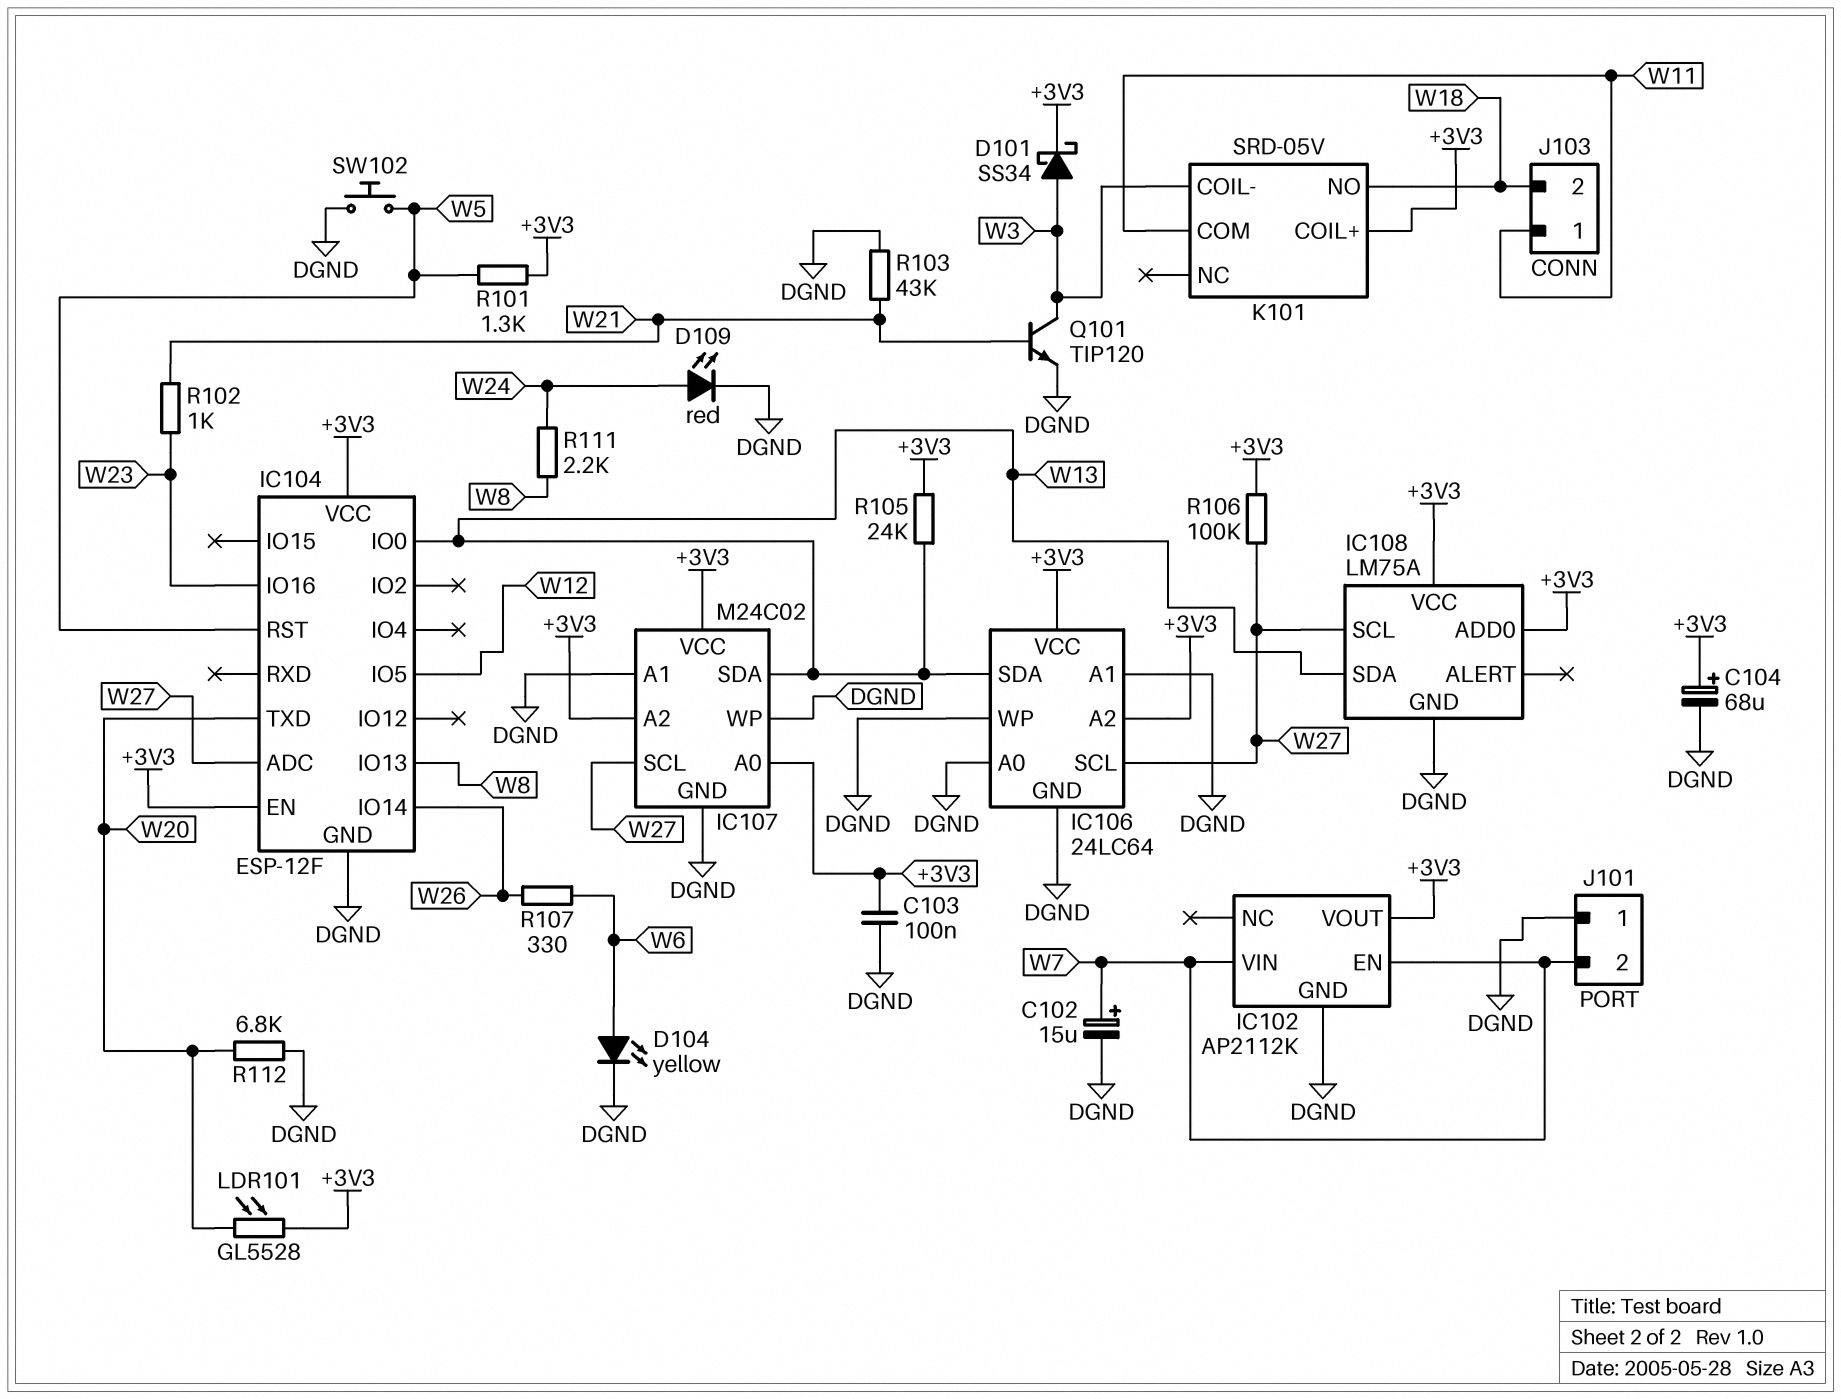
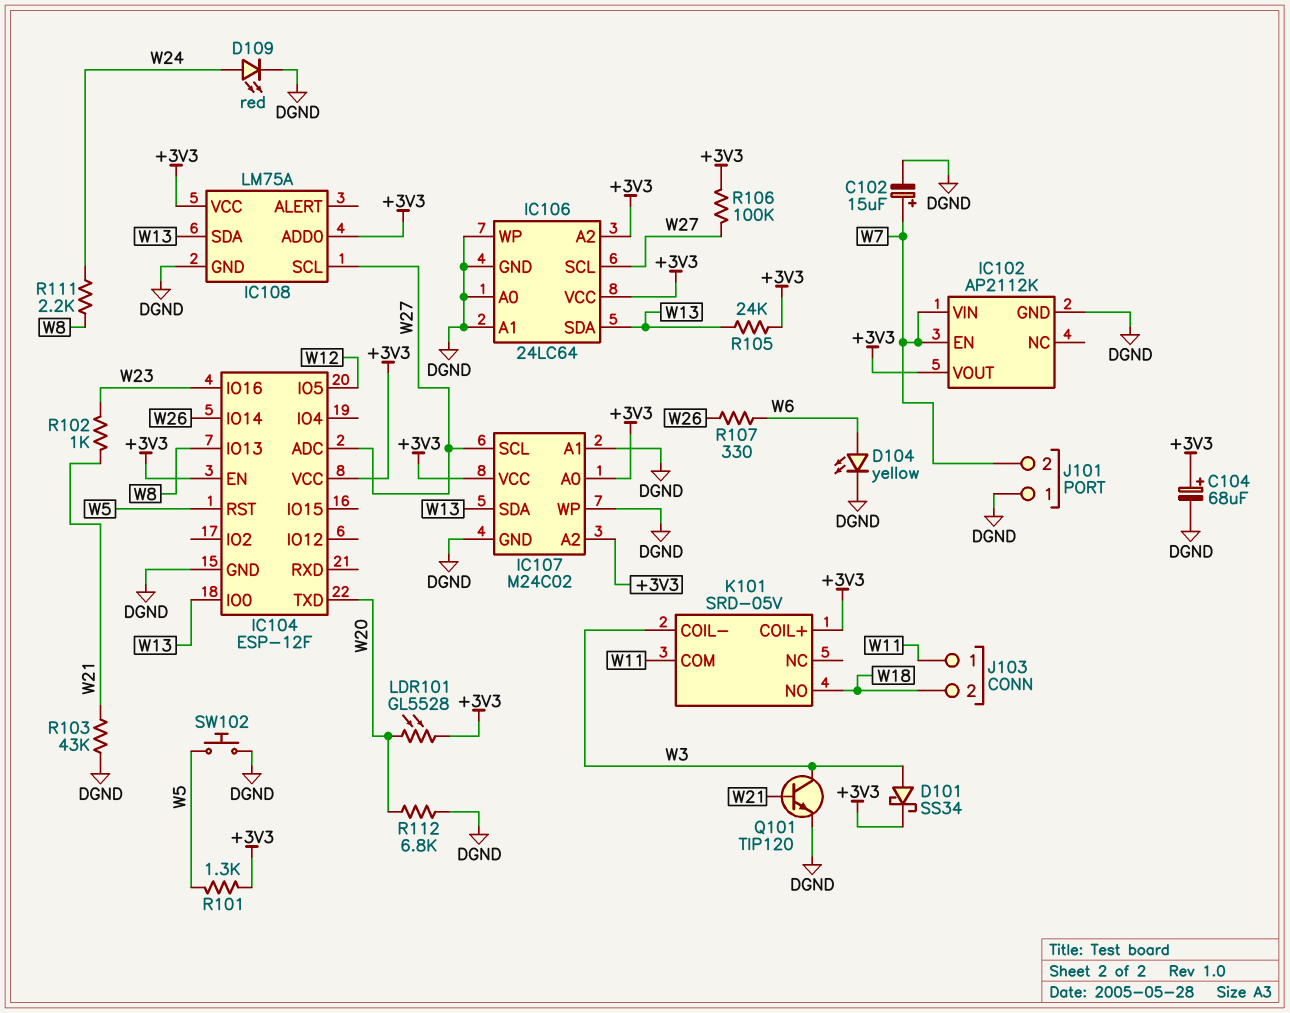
C103: 100nF (+3V3, DGND) -> none

